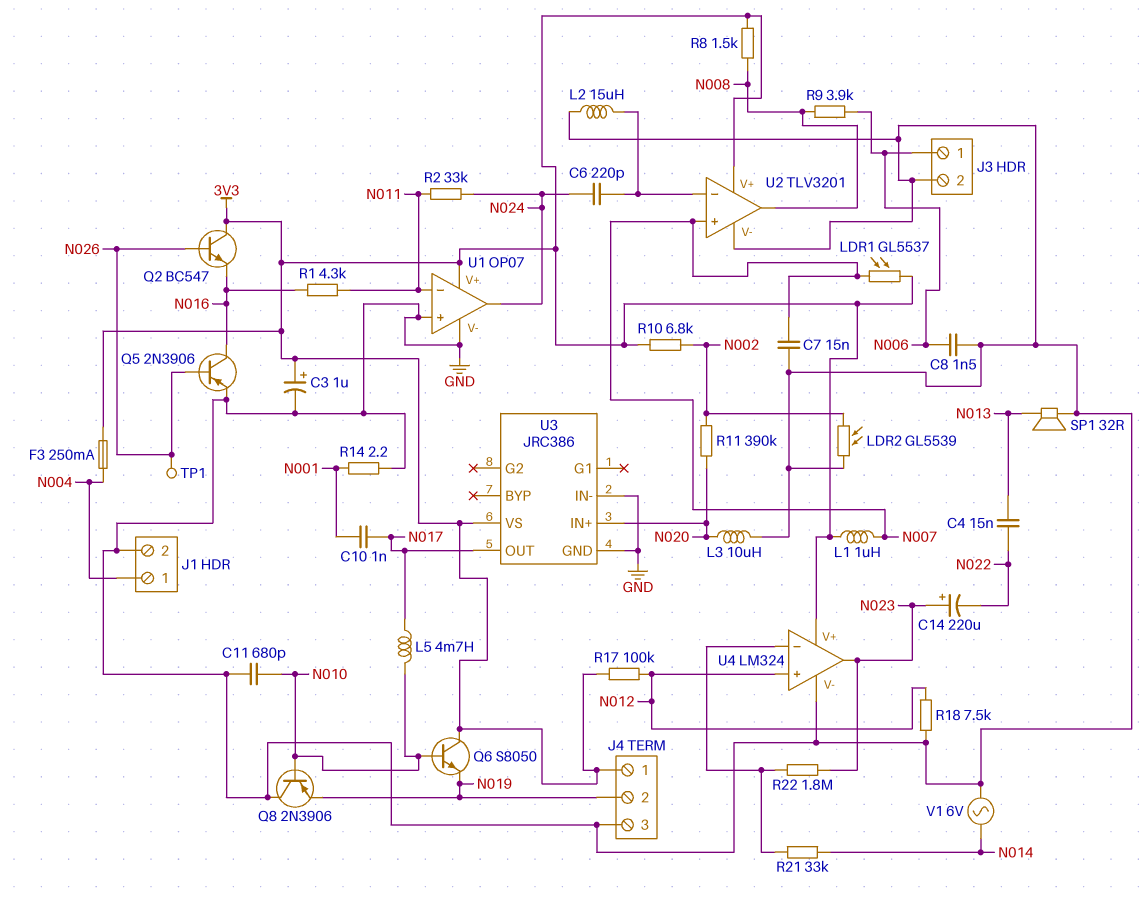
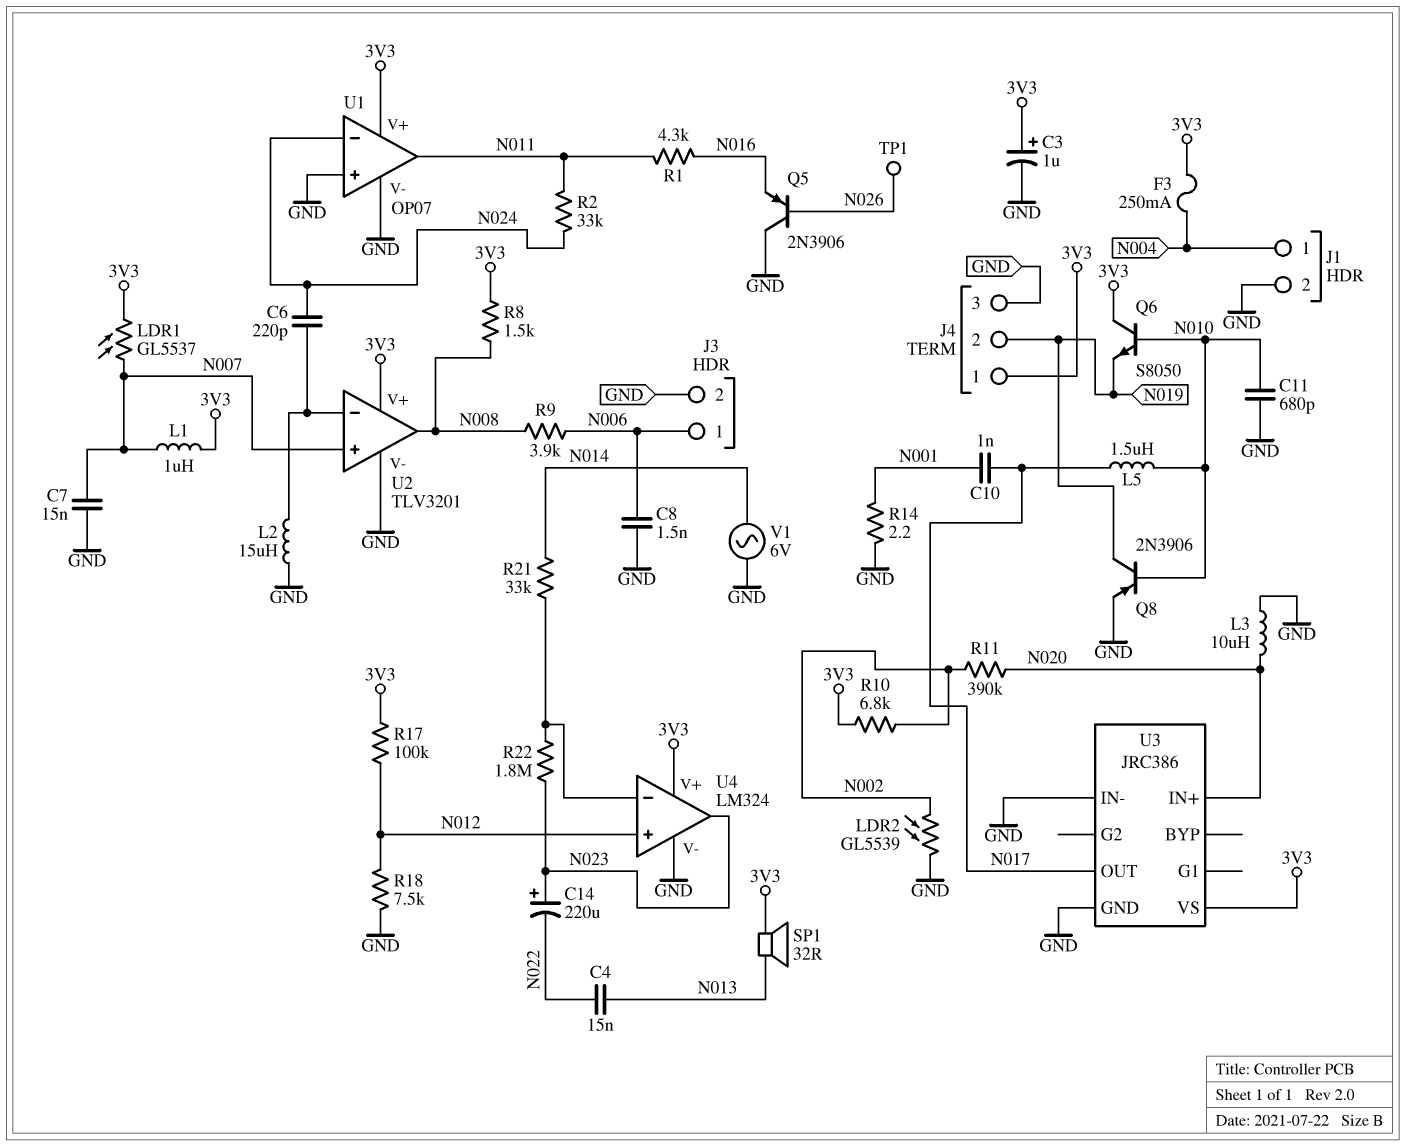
L5: 4.7mH (N010, N017) -> 1.5uH (N010, N017)
Q2: NPN BC547 (B N026, C 3V3, E N016) -> none
Q5: PNP 2N3906 (B N026, C N016, E GND) -> PNP 2N3906 (B N026, C GND, E N016)
Q8: PNP 2N3906 (B N010, C GND, E N019) -> PNP 2N3906 (B N010, C N019, E GND)
SP1: speaker 32R (GND, N013) -> speaker 32R (3V3, N013)
U1 pin in-: N011 -> N024
U1 pin out: N024 -> N011

